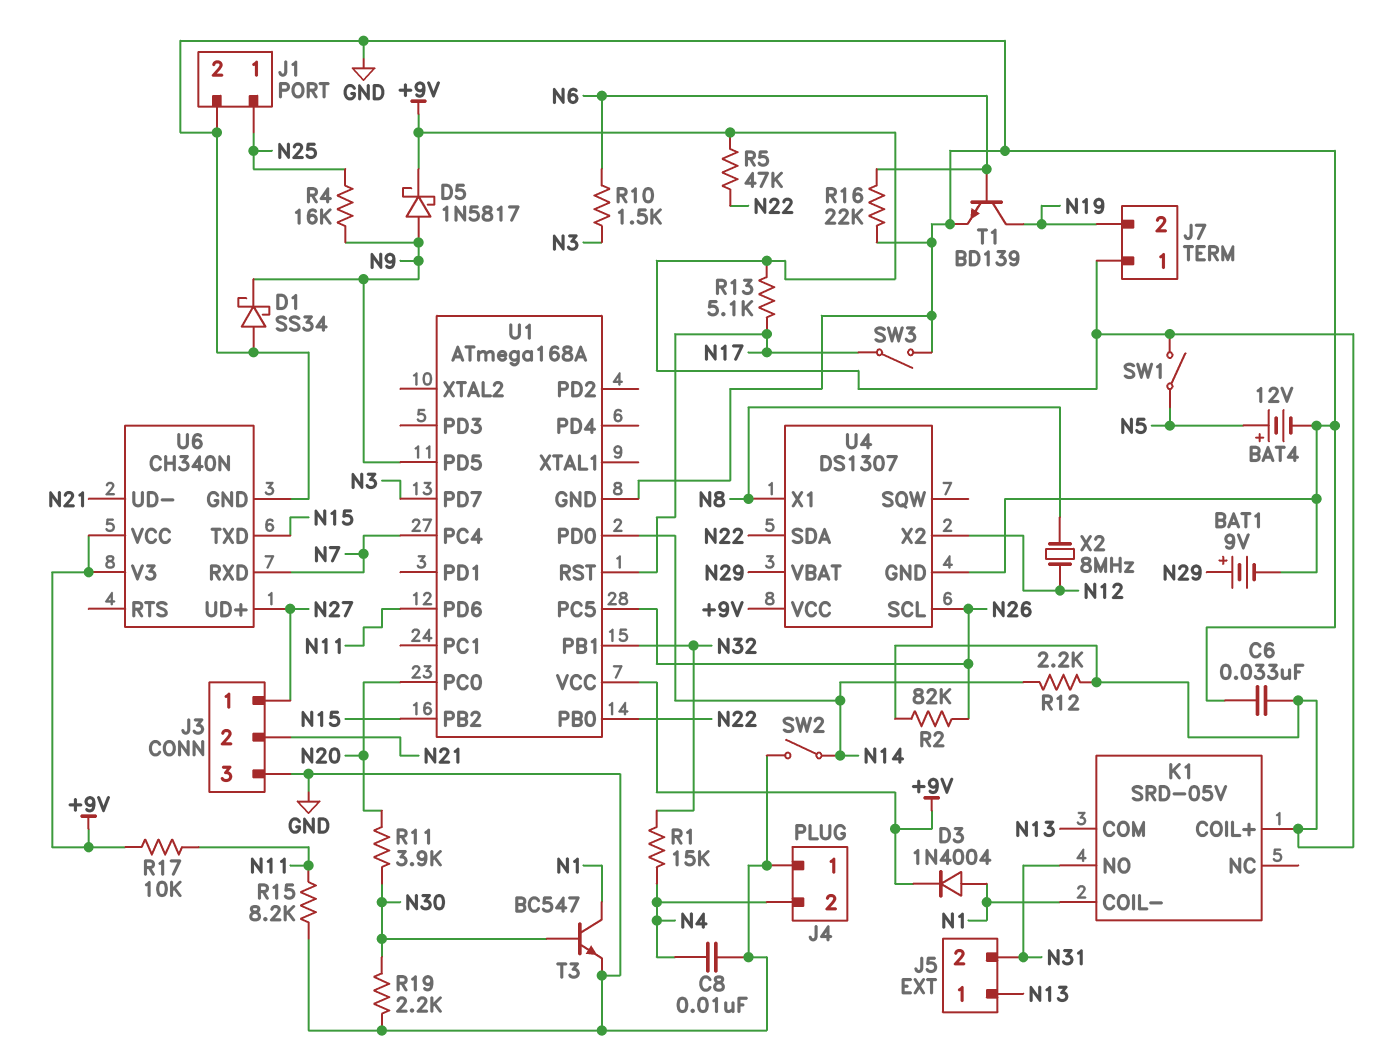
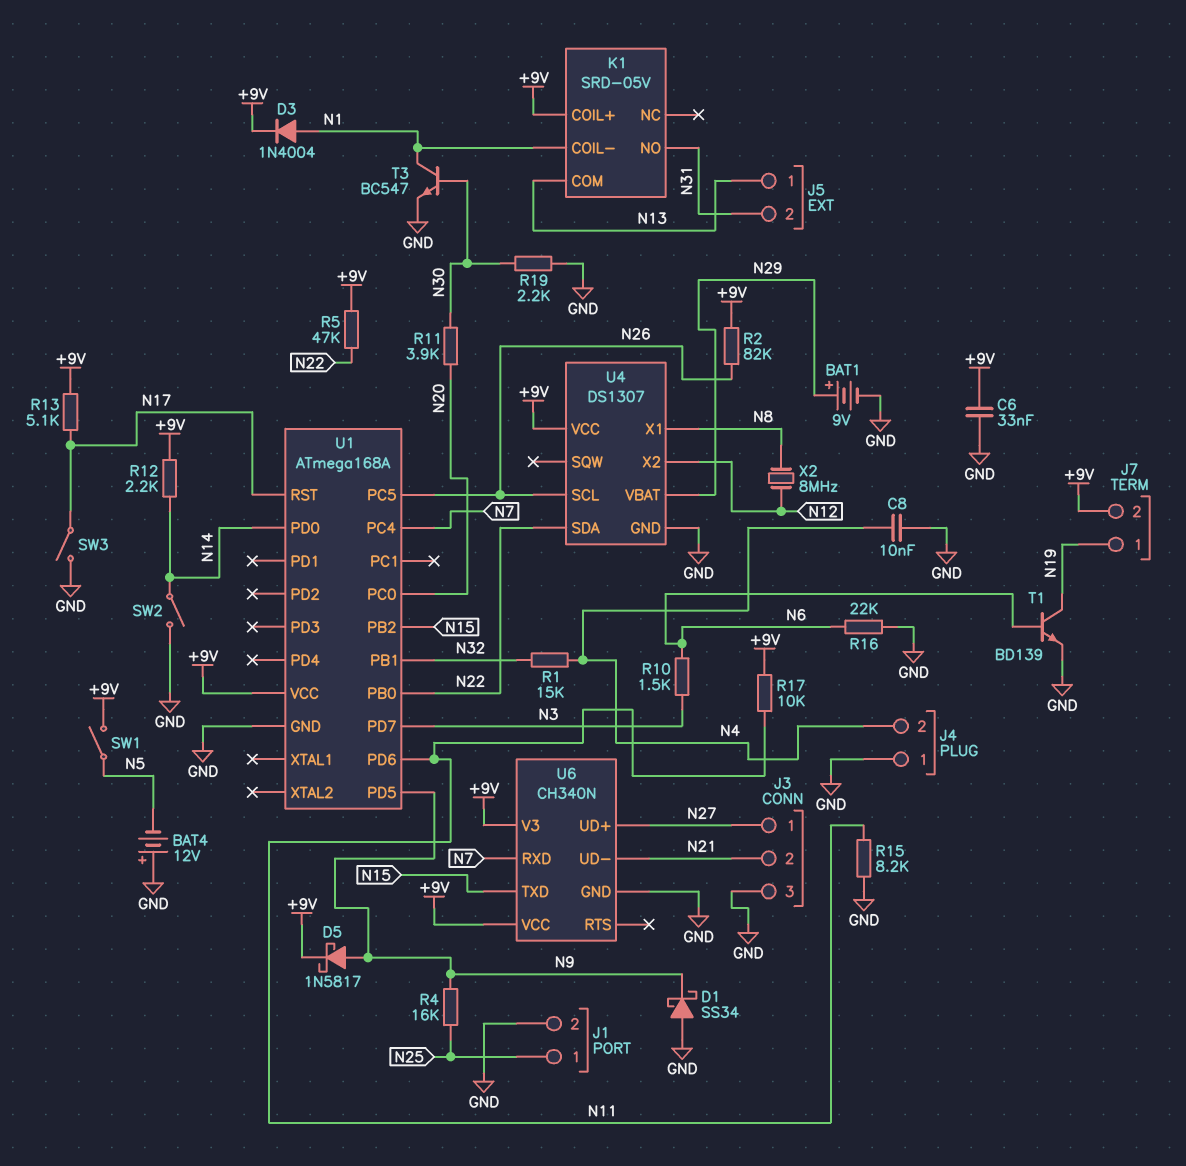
BAT4: 12V (plus N5, minus GND) -> 12V (plus GND, minus N5)
J7 pin 1: +9V -> N19
J7 pin 2: N19 -> +9V

